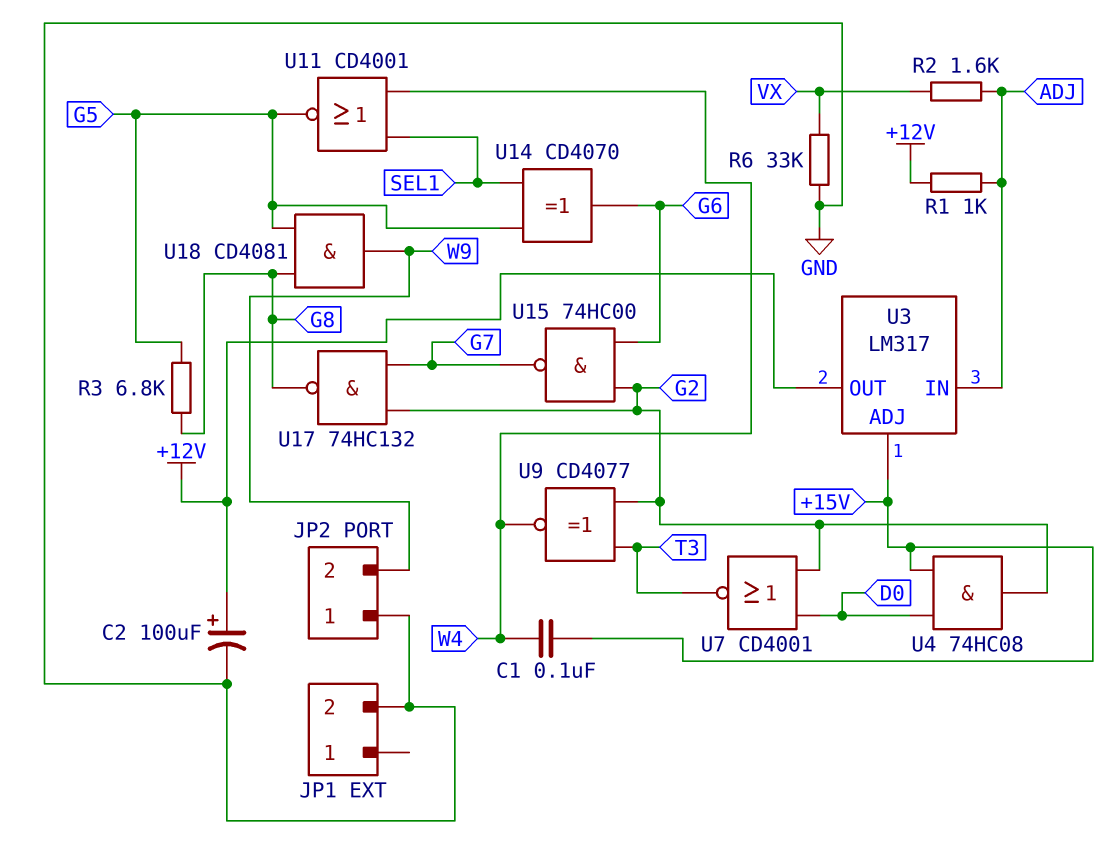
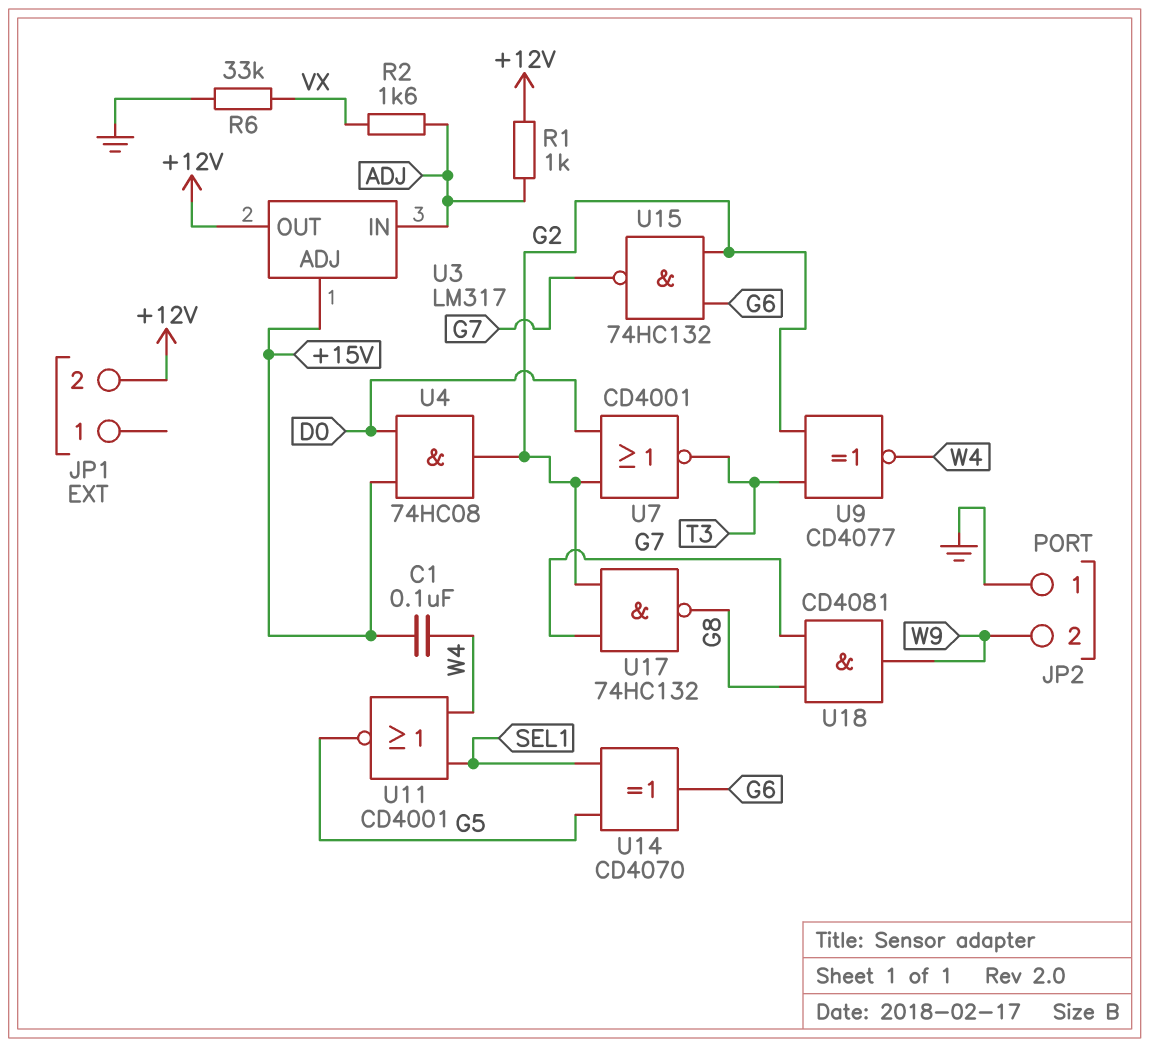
C2: 100uF (plus +12V, minus GND) -> none
JP1 pin 2: GND -> +12V
R3: 6.8k (G5, G8) -> none
U15: NAND 74HC00 (in G2, in G6, out G7) -> NAND 74HC132 (in G2, in G6, out G7)
U18: AND CD4081 (in G5, in G8, out W9) -> AND CD4081 (in G7, in G8, out W9)

